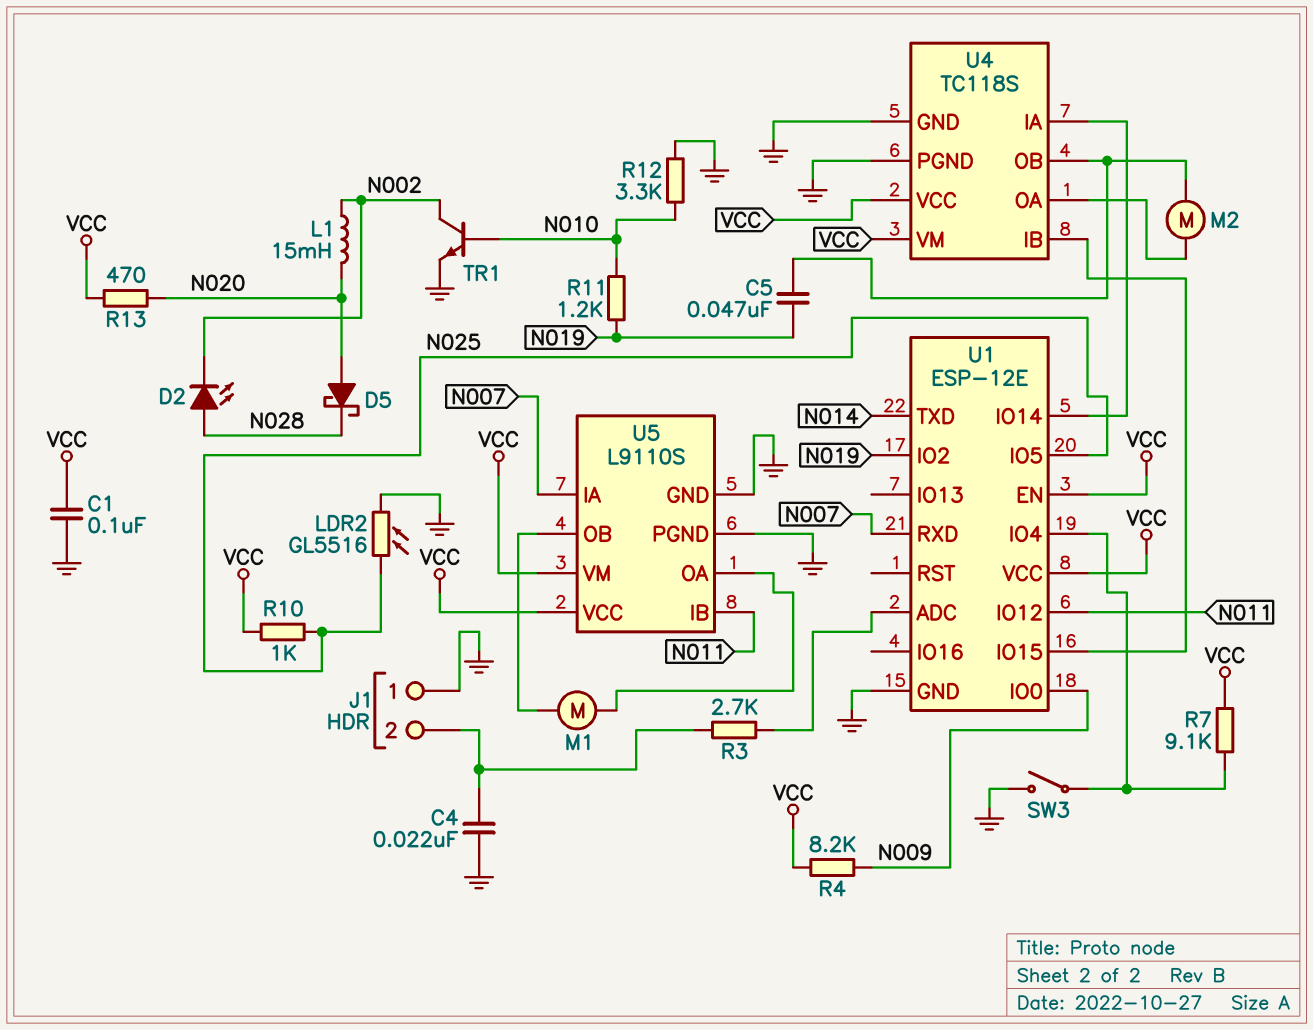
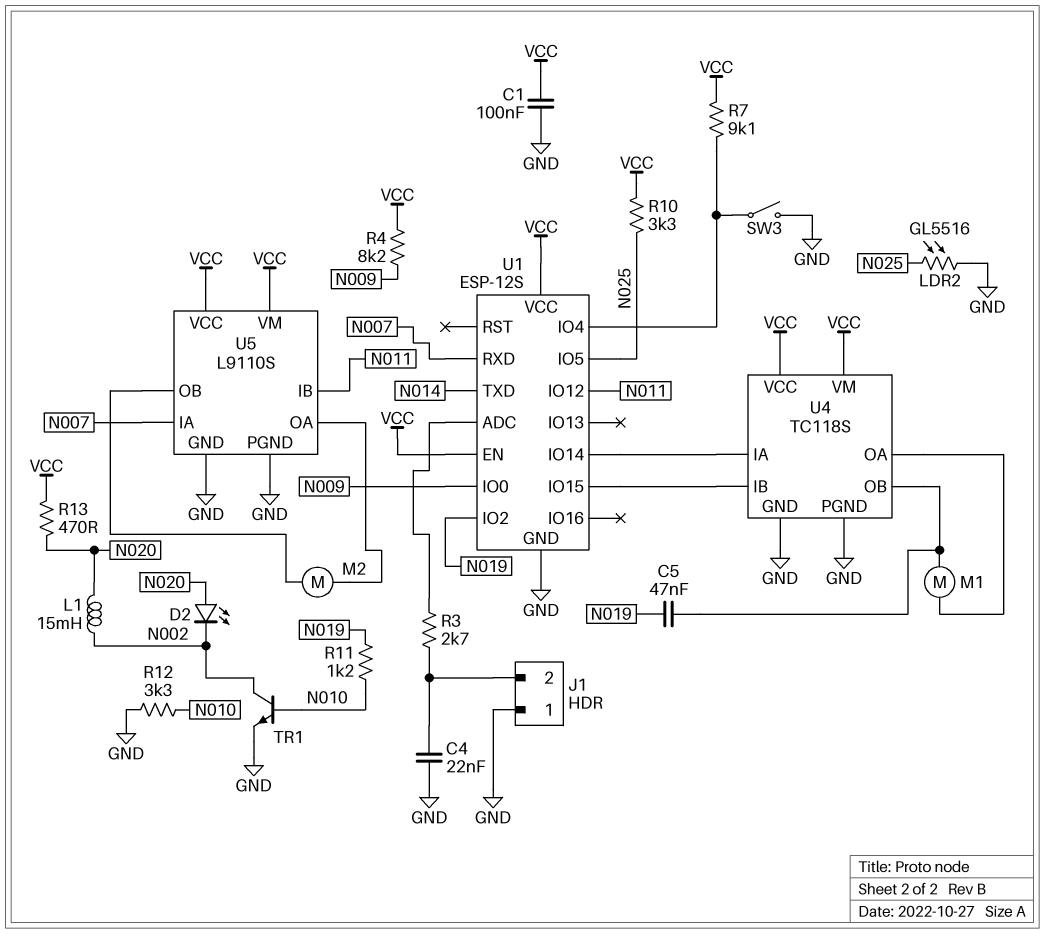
D2: LED (A N028, K N002) -> LED (A N020, K N002)
D5: schottky (A N020, K N028) -> none
M1: motor (U5/OA, U5/OB) -> motor (U4/OA, U4/OB)
M2: motor (U4/OA, U4/OB) -> motor (U5/OA, U5/OB)
R10: 1k (N025, VCC) -> 3.3k (N025, VCC)
U1: ESP-12E -> ESP-12S

